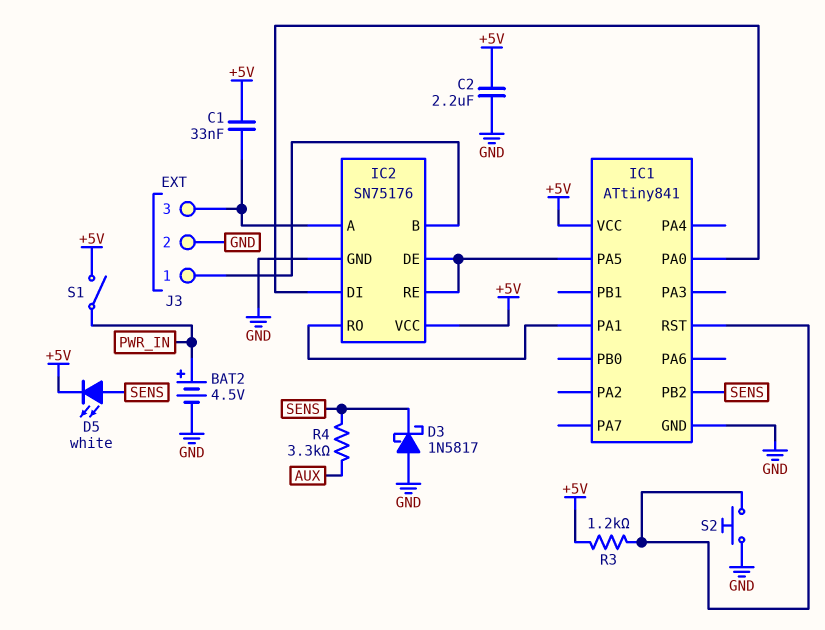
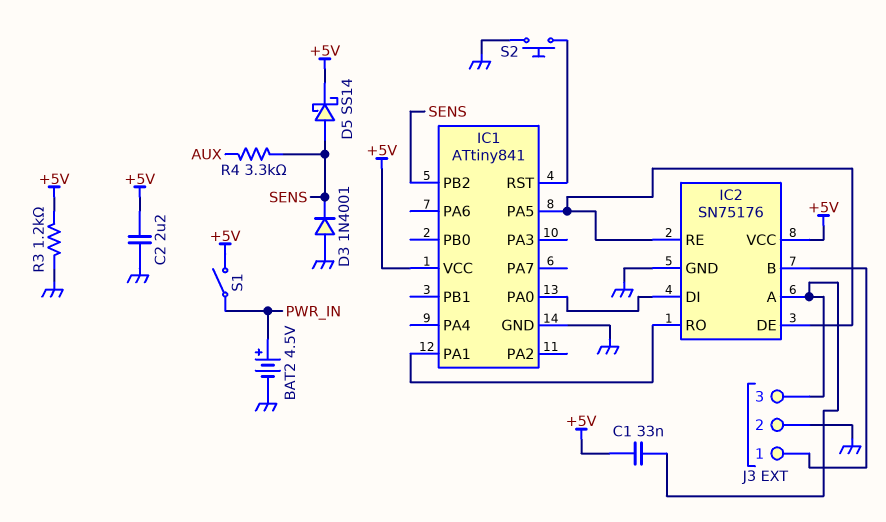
D3: schottky 1N5817 (A GND, K SENS) -> diode 1N4001 (A GND, K SENS)
D5: LED white (A SENS, K +5V) -> schottky SS14 (A SENS, K +5V)
R3: 1.2k (+5V, IC1/RST) -> 1.2k (+5V, GND)

